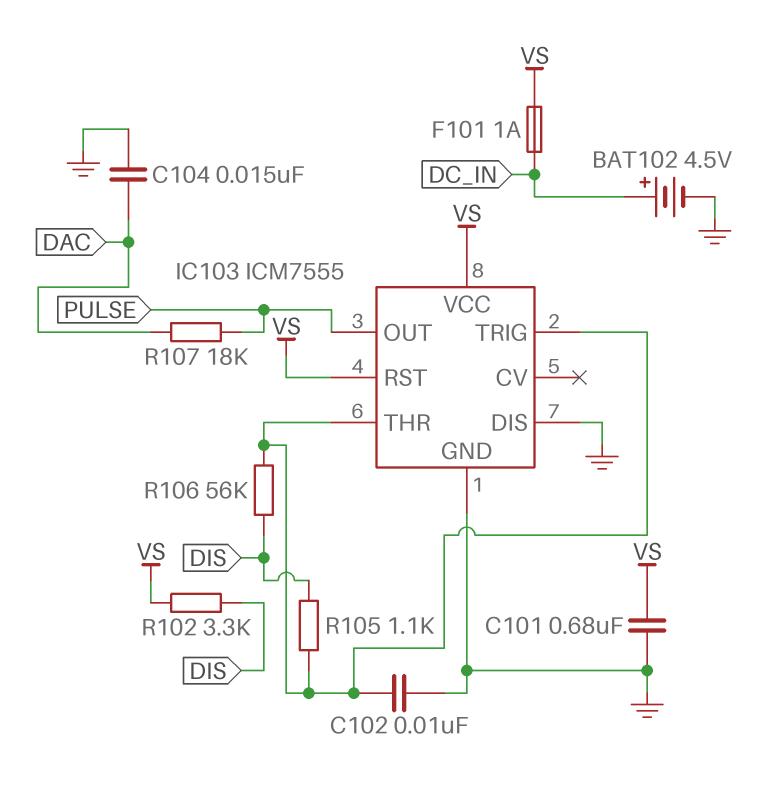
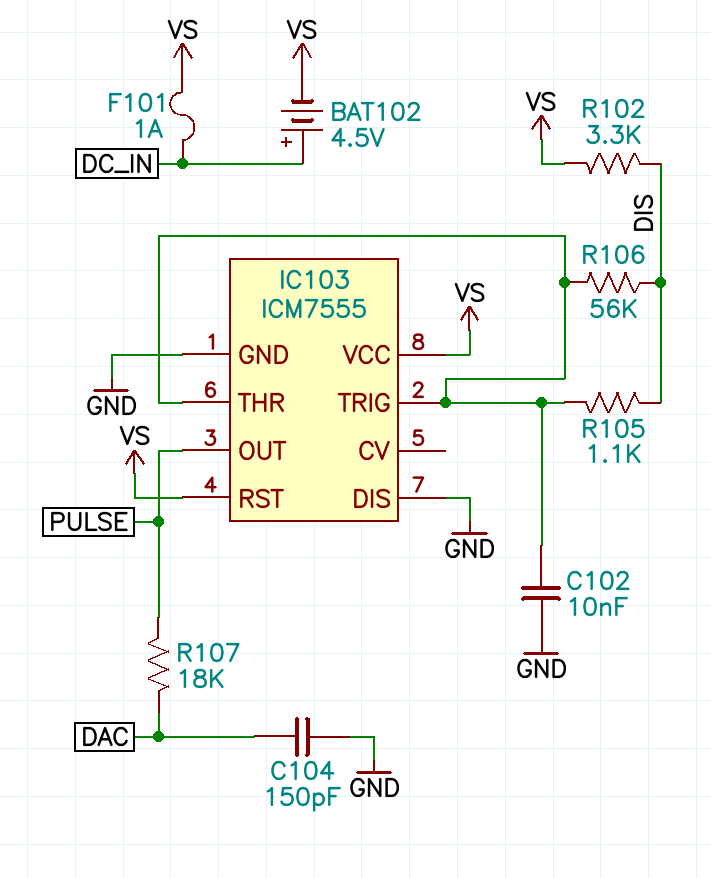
BAT102: 4.5V (plus DC_IN, minus GND) -> 4.5V (plus DC_IN, minus VS)
C101: 680nF (GND, VS) -> none
C104: 15nF (DAC, GND) -> 150pF (DAC, GND)

